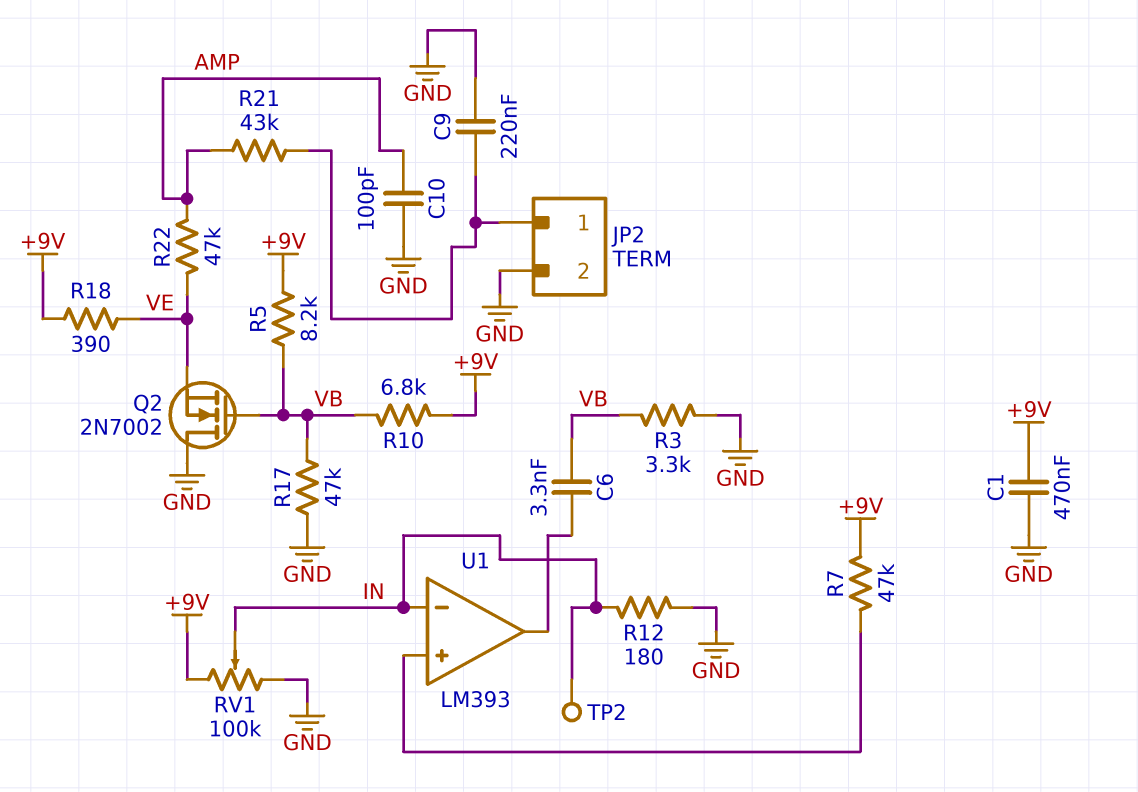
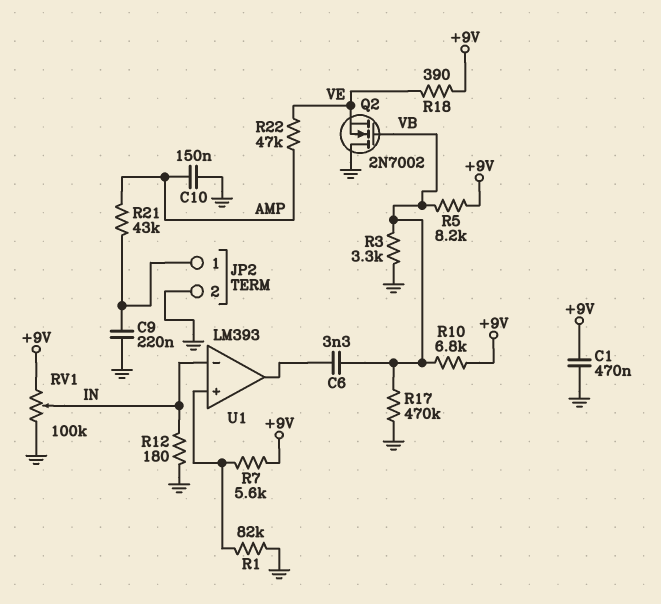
C10: 100pF (AMP, GND) -> 150nF (AMP, GND)
R1: none -> 82k (GND, U1/in+)
R7: 47k (+9V, U1/in+) -> 5.6k (+9V, U1/in+)
R17: 47k (GND, VB) -> 470k (GND, VB)
TP2: test point (IN) -> none

